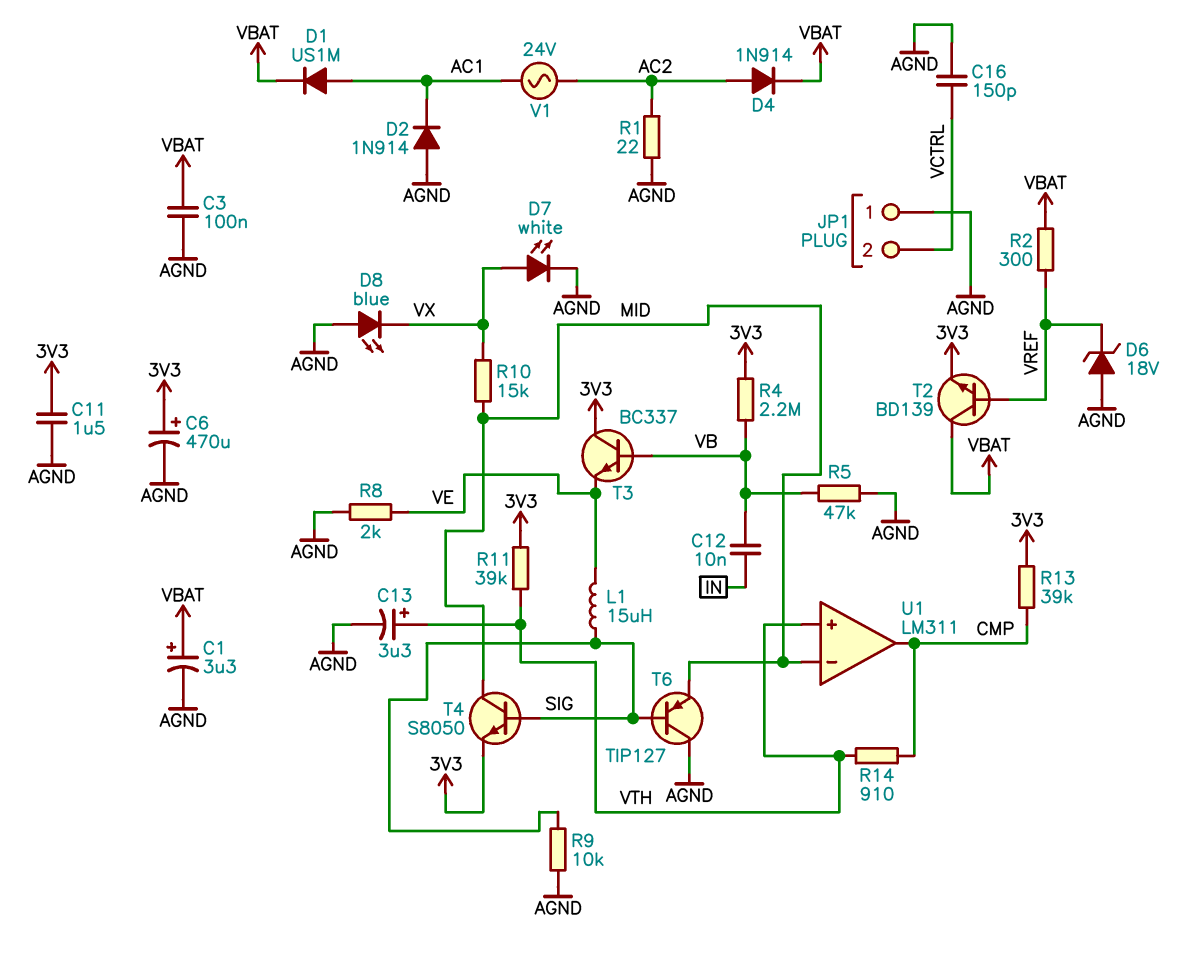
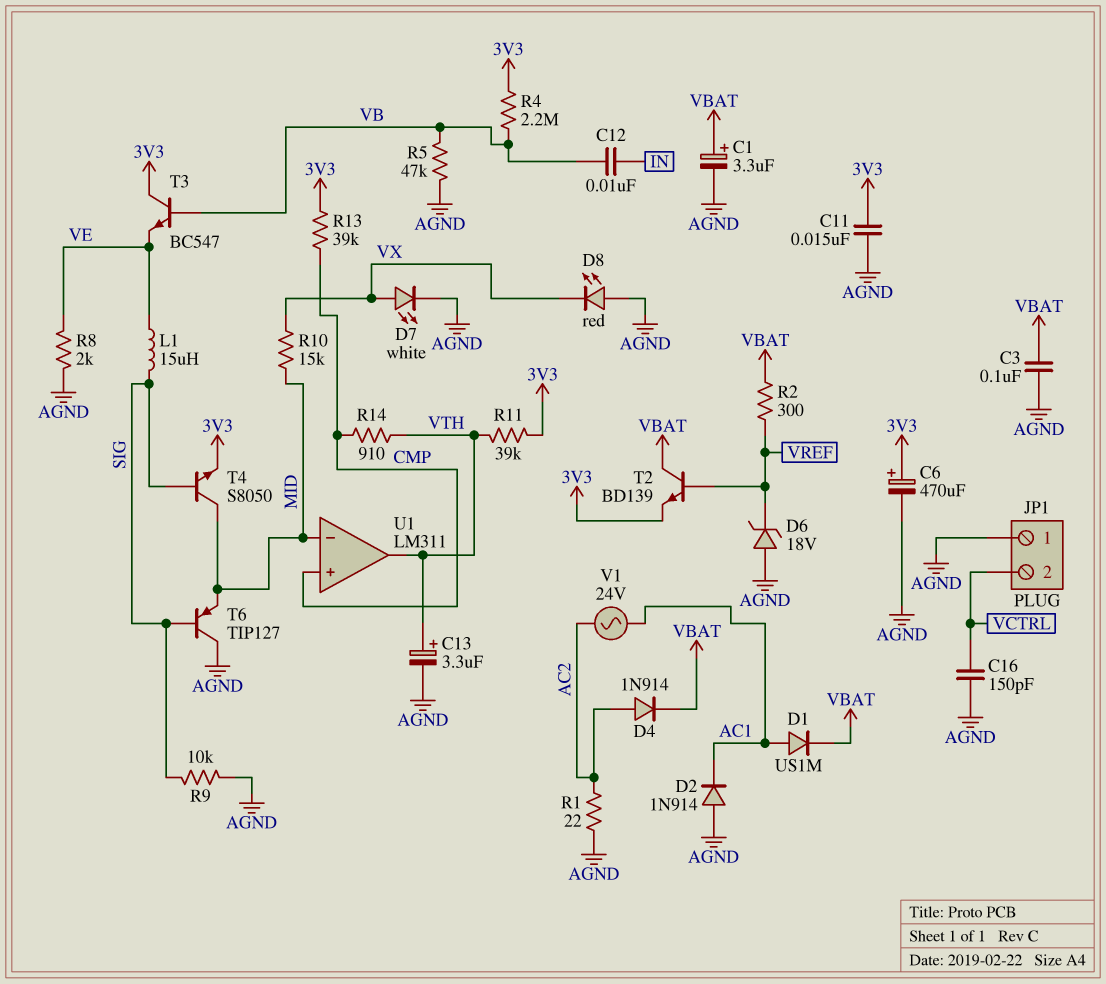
C11: 1.5uF (3V3, AGND) -> 15nF (3V3, AGND)
D8: LED blue (A AGND, K VX) -> LED red (A AGND, K VX)
T3: NPN BC337 (B VB, C 3V3, E VE) -> NPN BC547 (B VB, C 3V3, E VE)
U1 pin in+: VTH -> CMP
U1 pin out: CMP -> VTH

